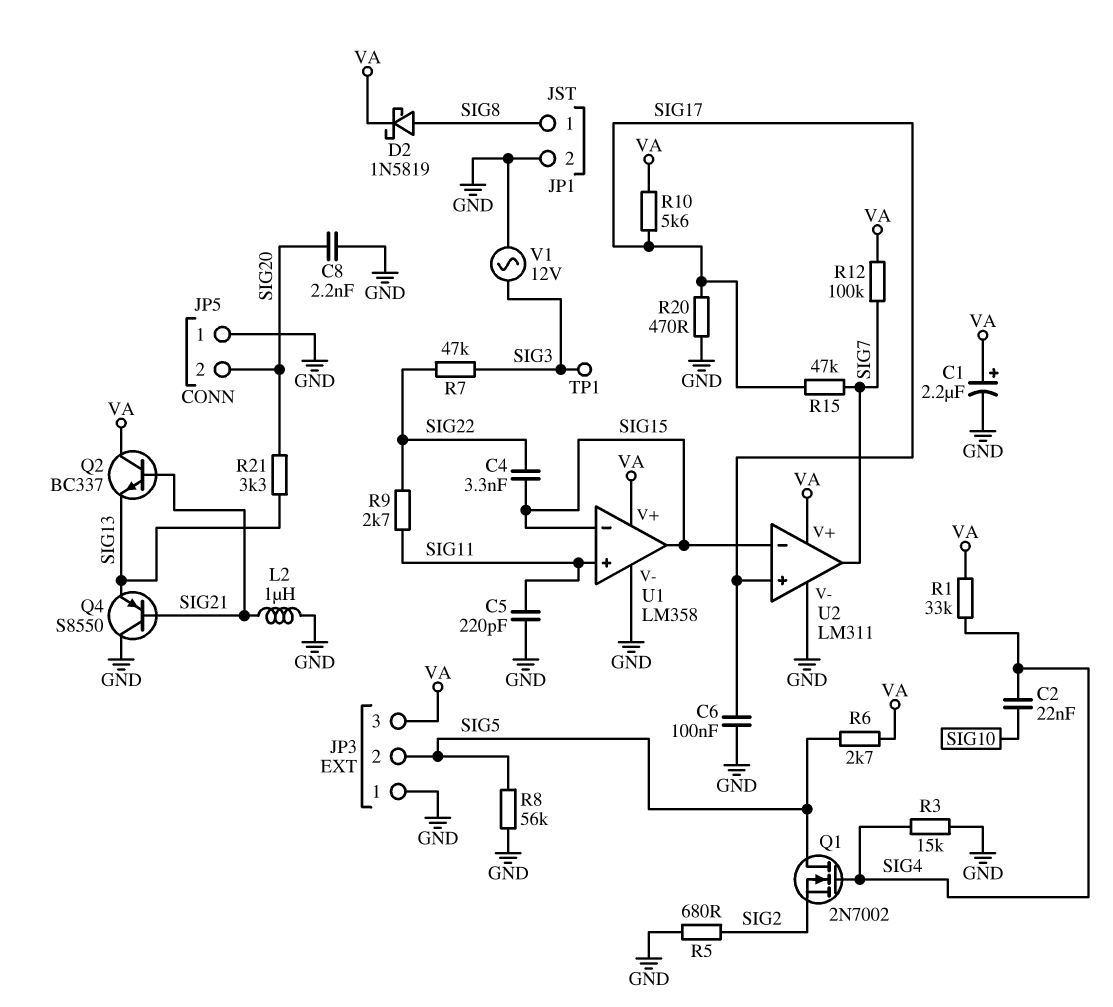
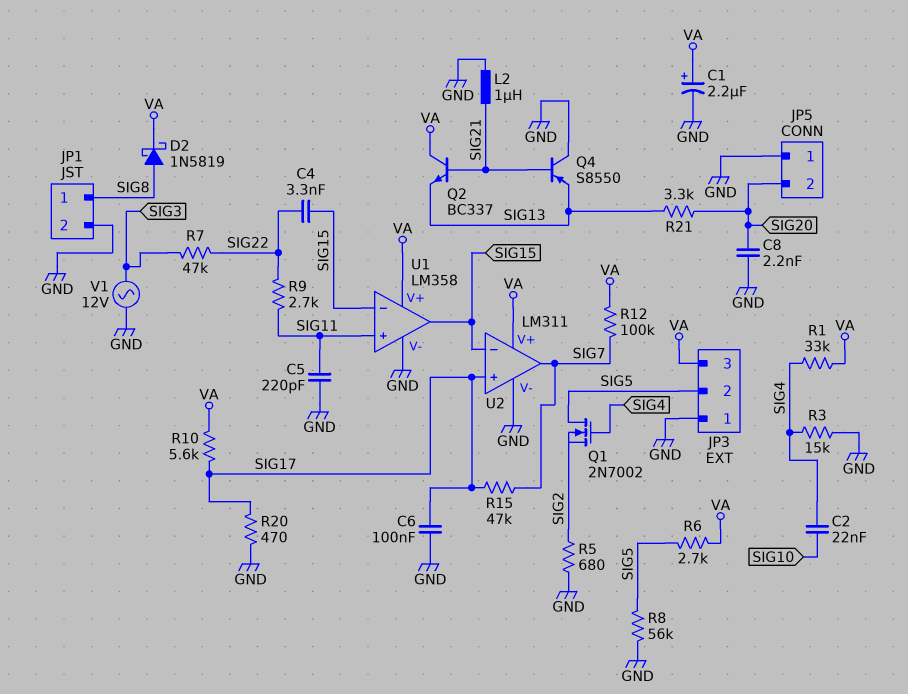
TP1: test point (SIG3) -> none

